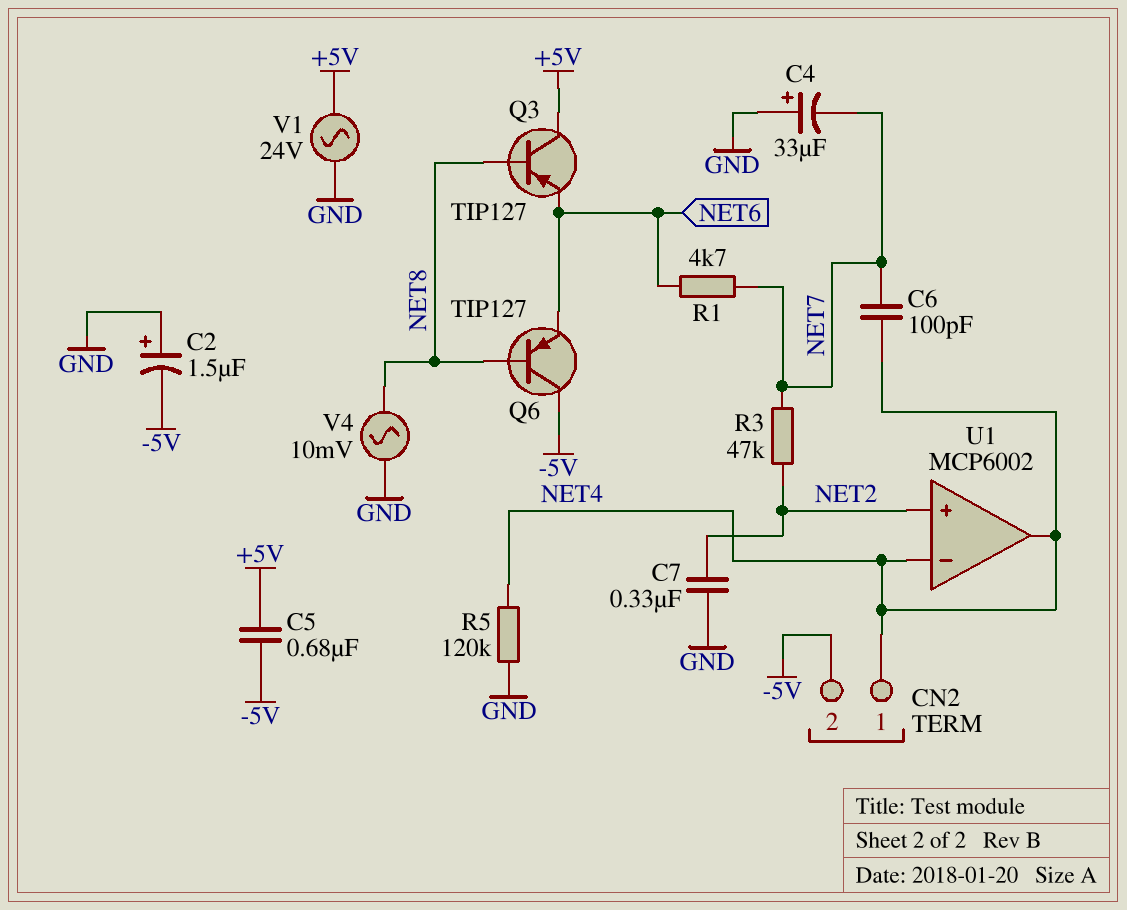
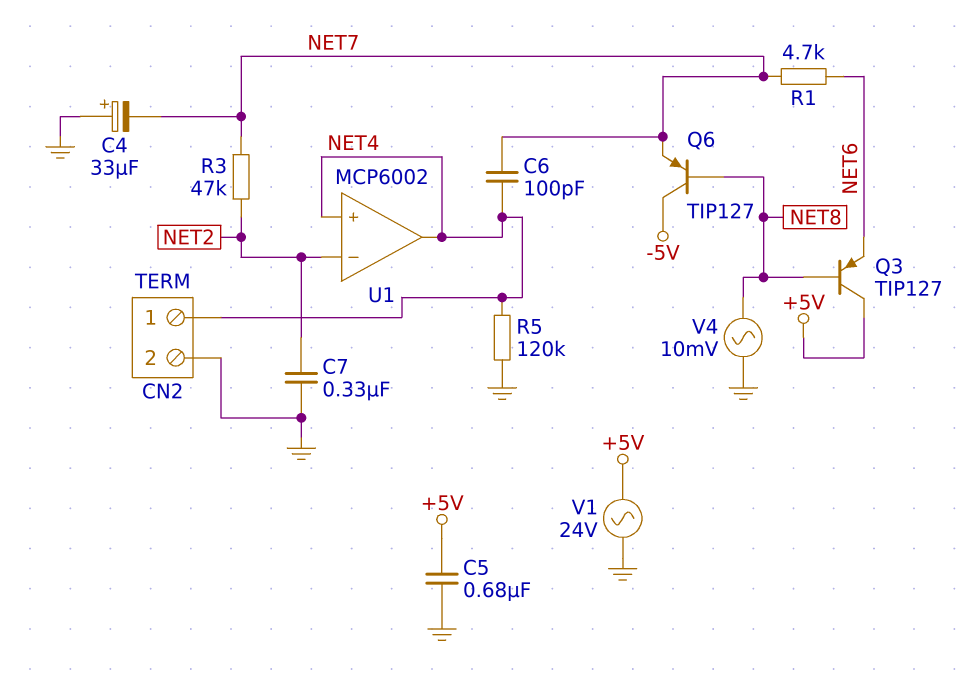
C2: 1.5uF (plus GND, minus -5V) -> none
C5: 680nF (+5V, -5V) -> 680nF (+5V, GND)
CN2 pin 2: -5V -> GND
Q6: PNP TIP127 (B NET8, C -5V, E NET6) -> PNP TIP127 (B NET8, C -5V, E NET7)
U1 pin in+: NET2 -> NET4
U1 pin in-: NET4 -> NET2

